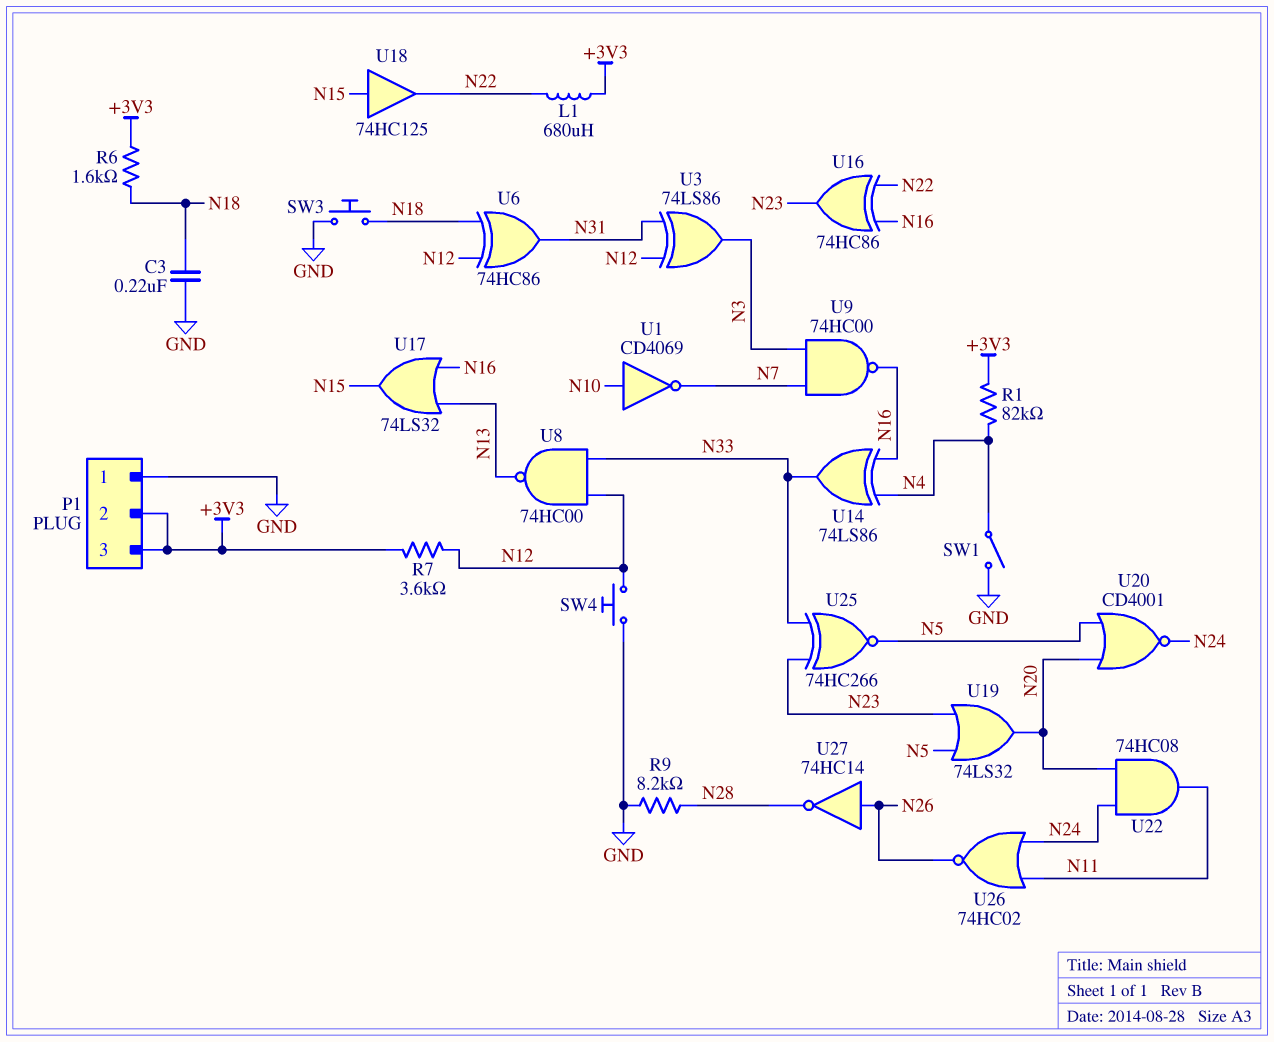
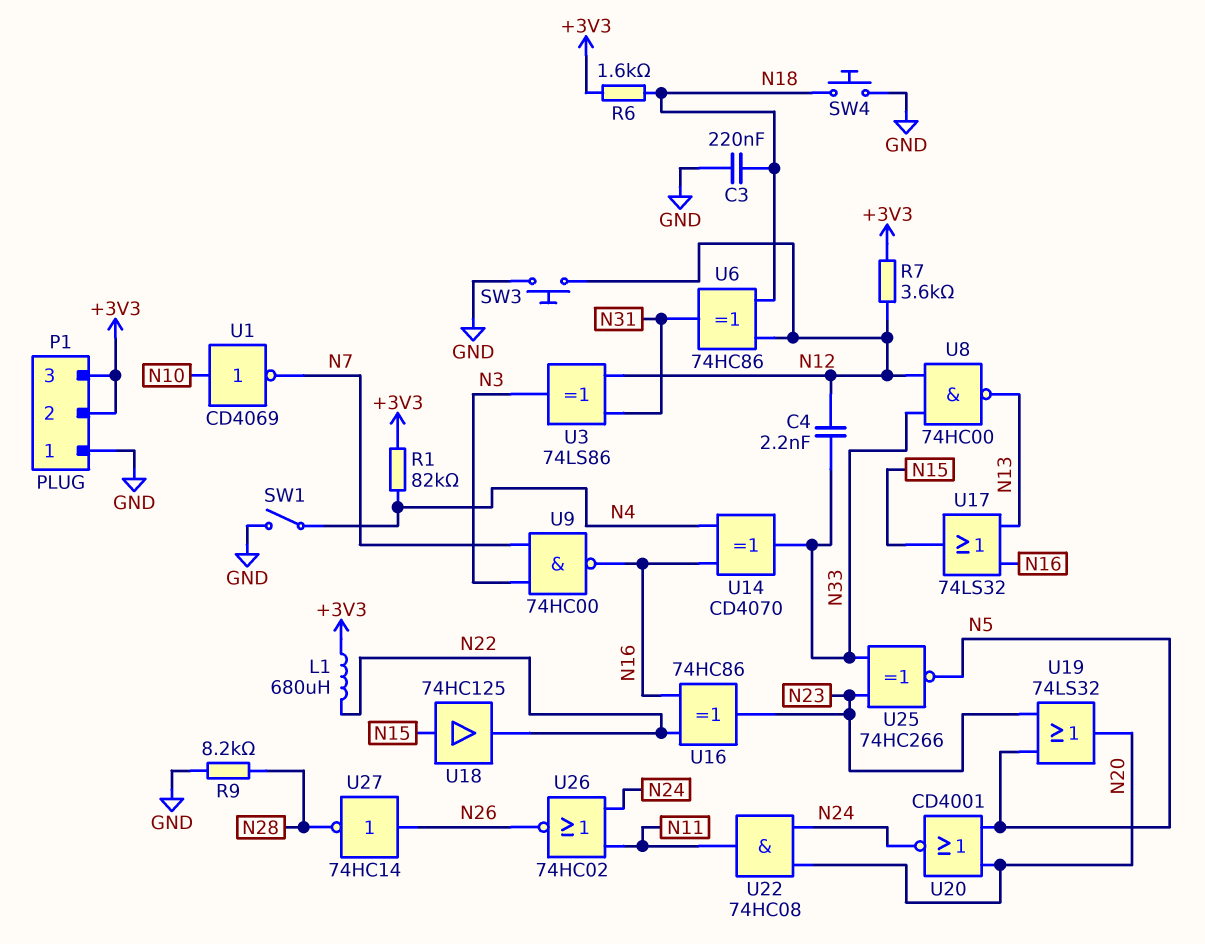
C4: none -> 2.2nF (N12, N33)
SW3: button (GND, N18) -> button (GND, N12)
SW4: button (GND, N12) -> button (GND, N18)
U14: XOR 74LS86 (in N4, in N16, out N33) -> XOR CD4070 (in N4, in N16, out N33)

